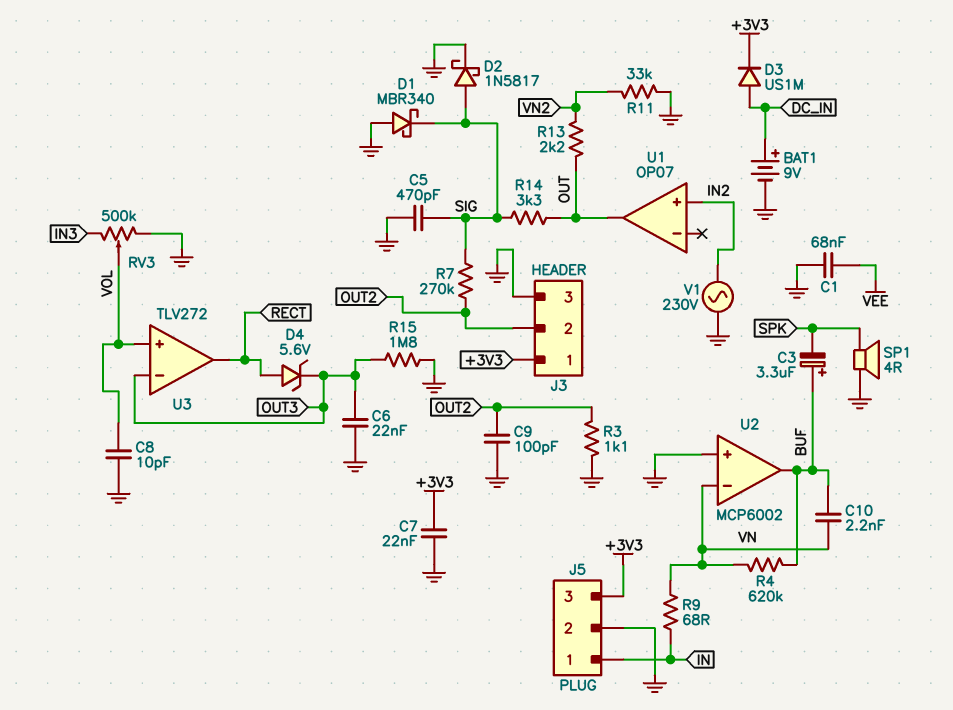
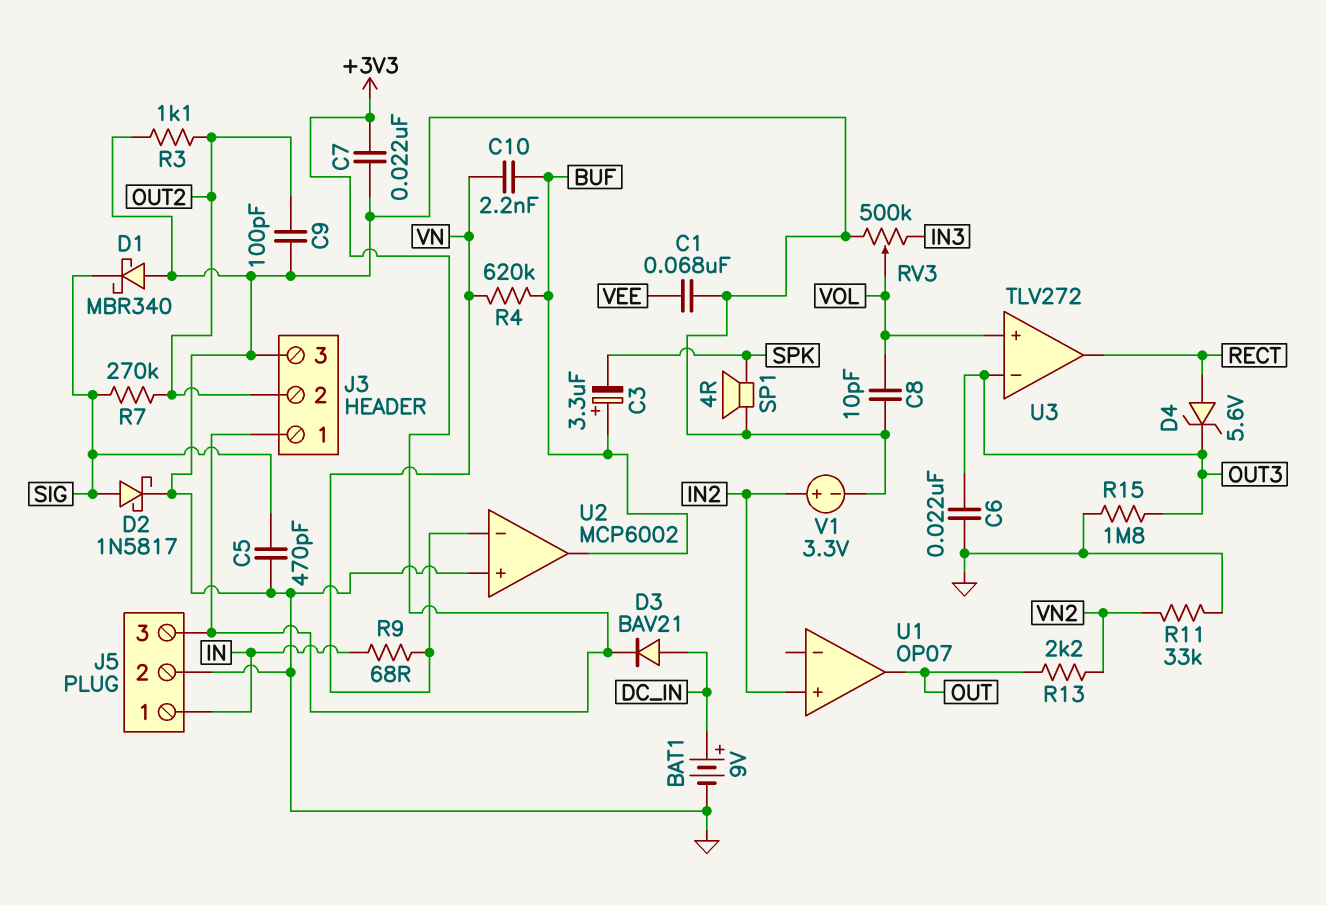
D3: diode US1M (A DC_IN, K +3V3) -> diode BAV21 (A DC_IN, K +3V3)
R14: 3.3k (OUT, SIG) -> none
V1: AC 230V (GND, IN2) -> 3.3V (plus IN2, minus GND)

